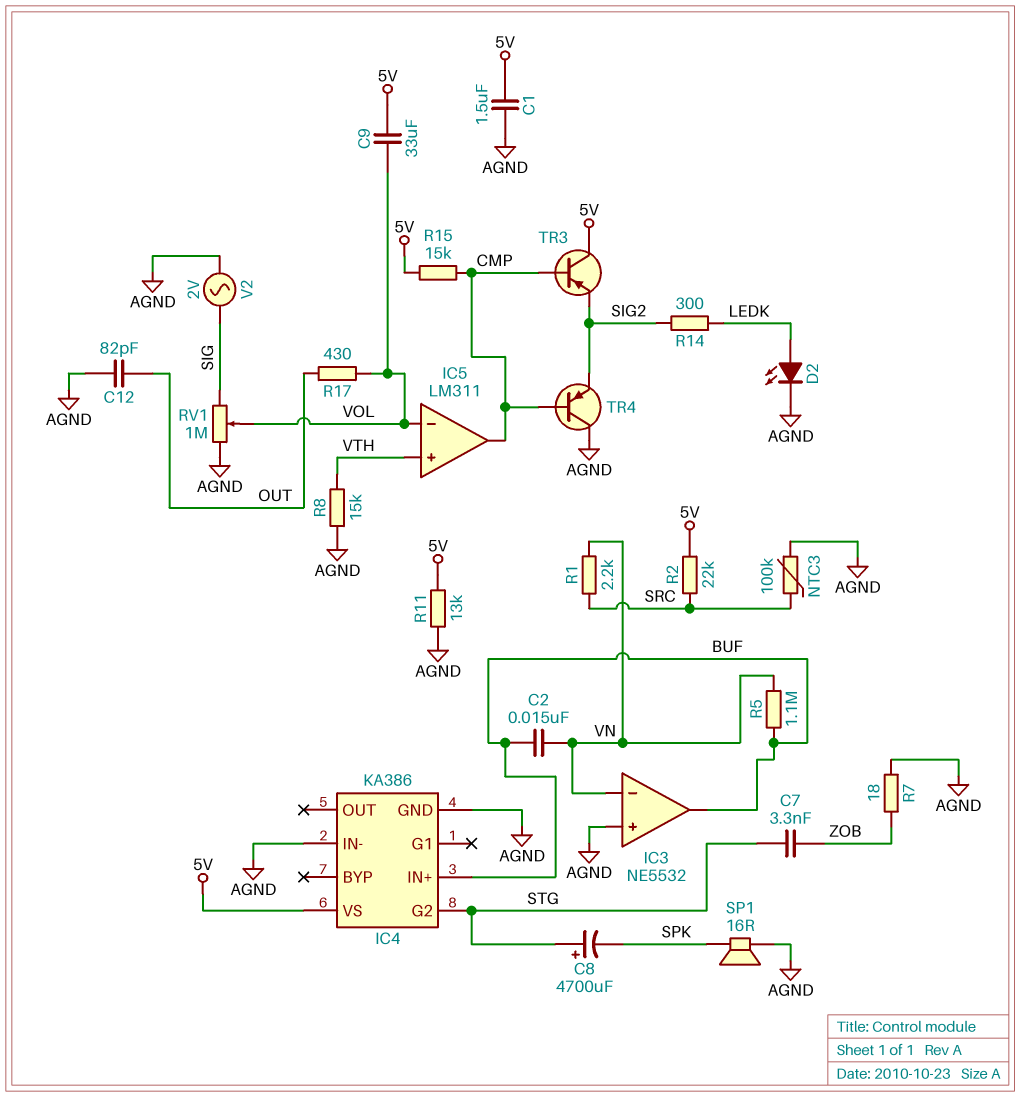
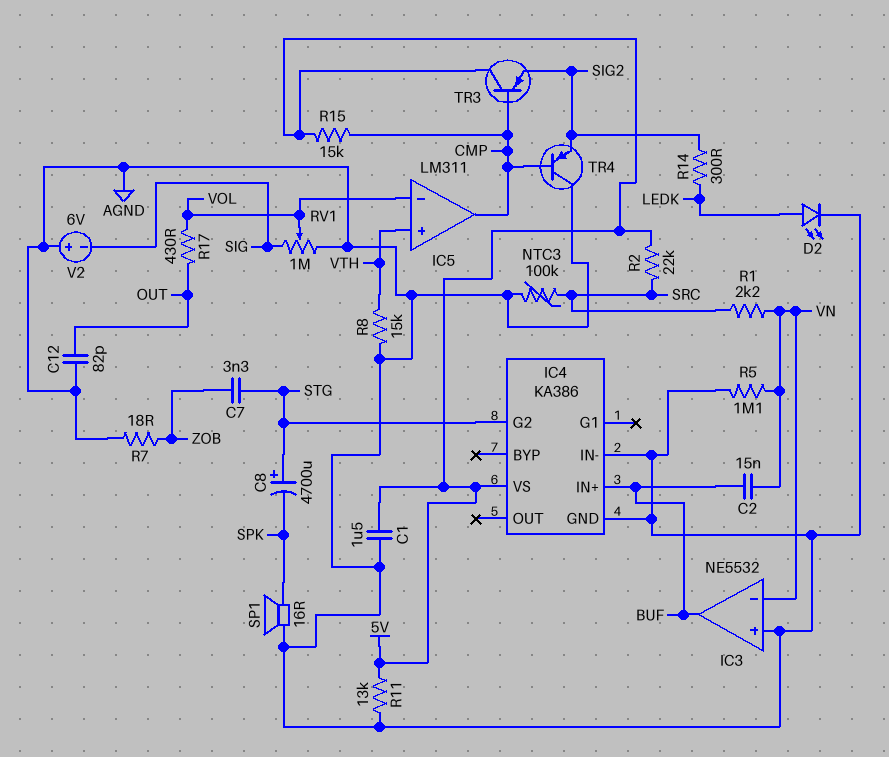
C9: 33uF (5V, VOL) -> none
R5: 1.1M (BUF, VN) -> 1.1M (AGND, VN)
V2: AC 2V (AGND, SIG) -> 6V (plus AGND, minus SIG)

